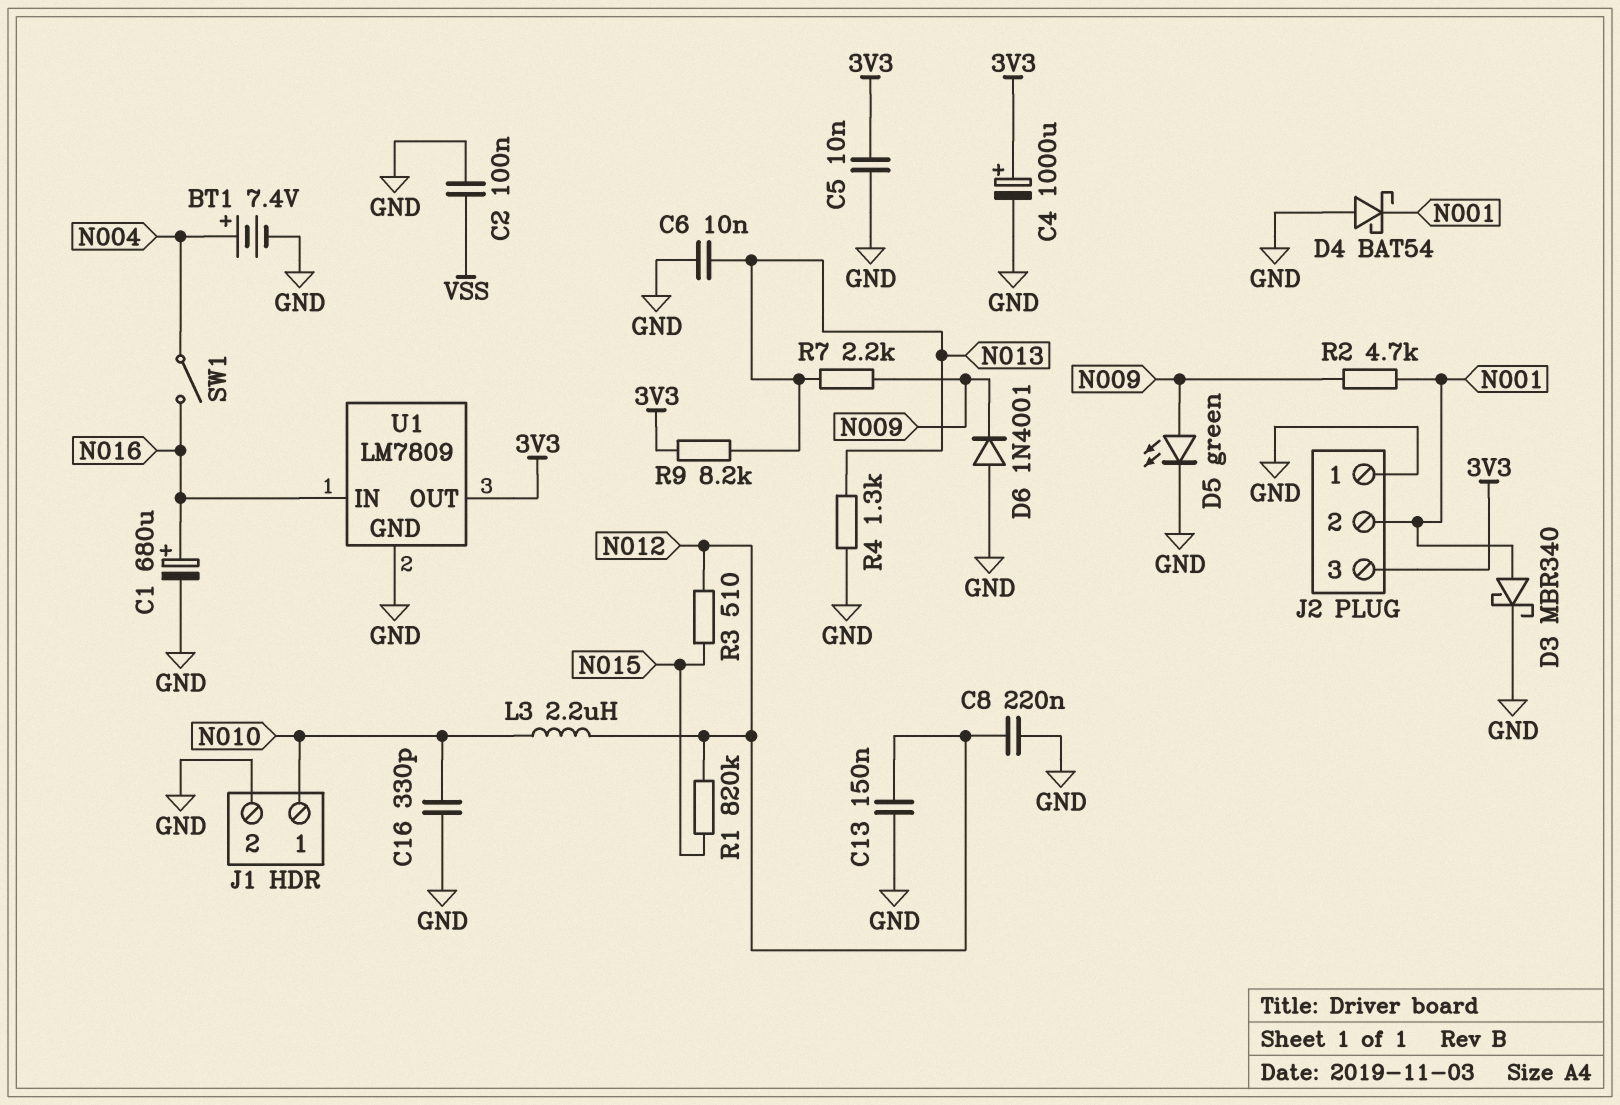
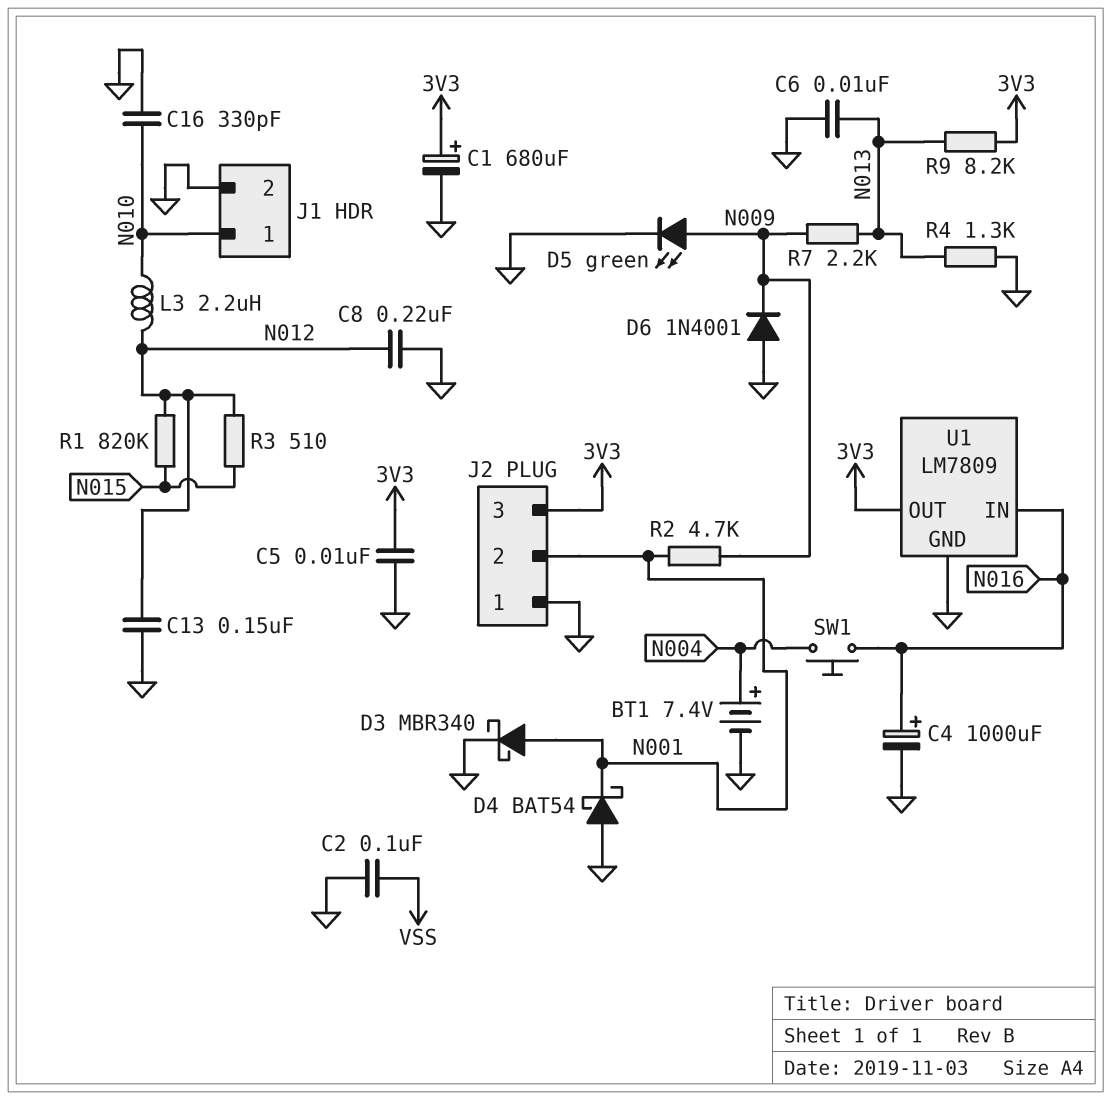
C1: 680uF (plus N016, minus GND) -> 680uF (plus 3V3, minus GND)
C4: 1000uF (plus 3V3, minus GND) -> 1000uF (plus N016, minus GND)
SW1: switch (N004, N016) -> button (N004, N016)

